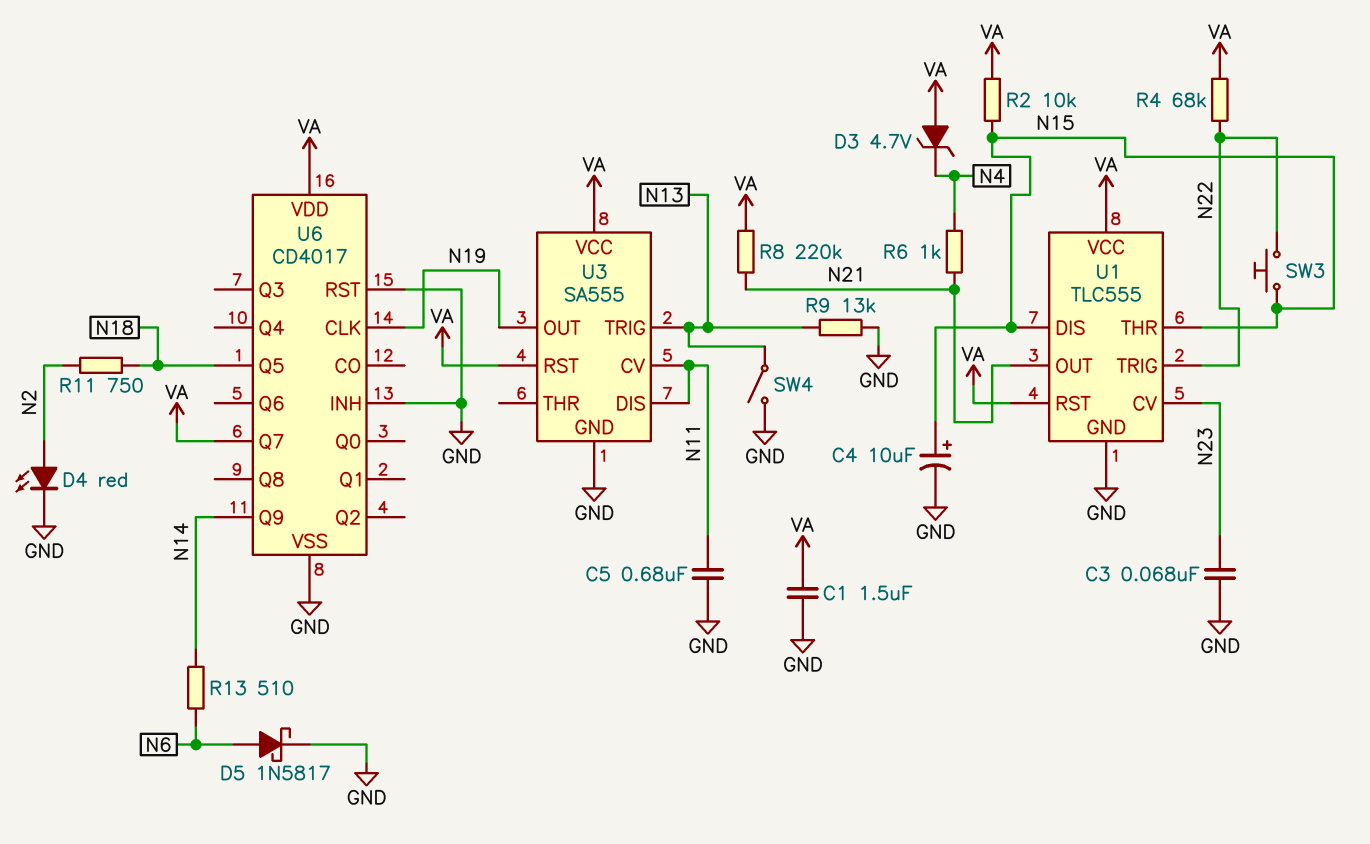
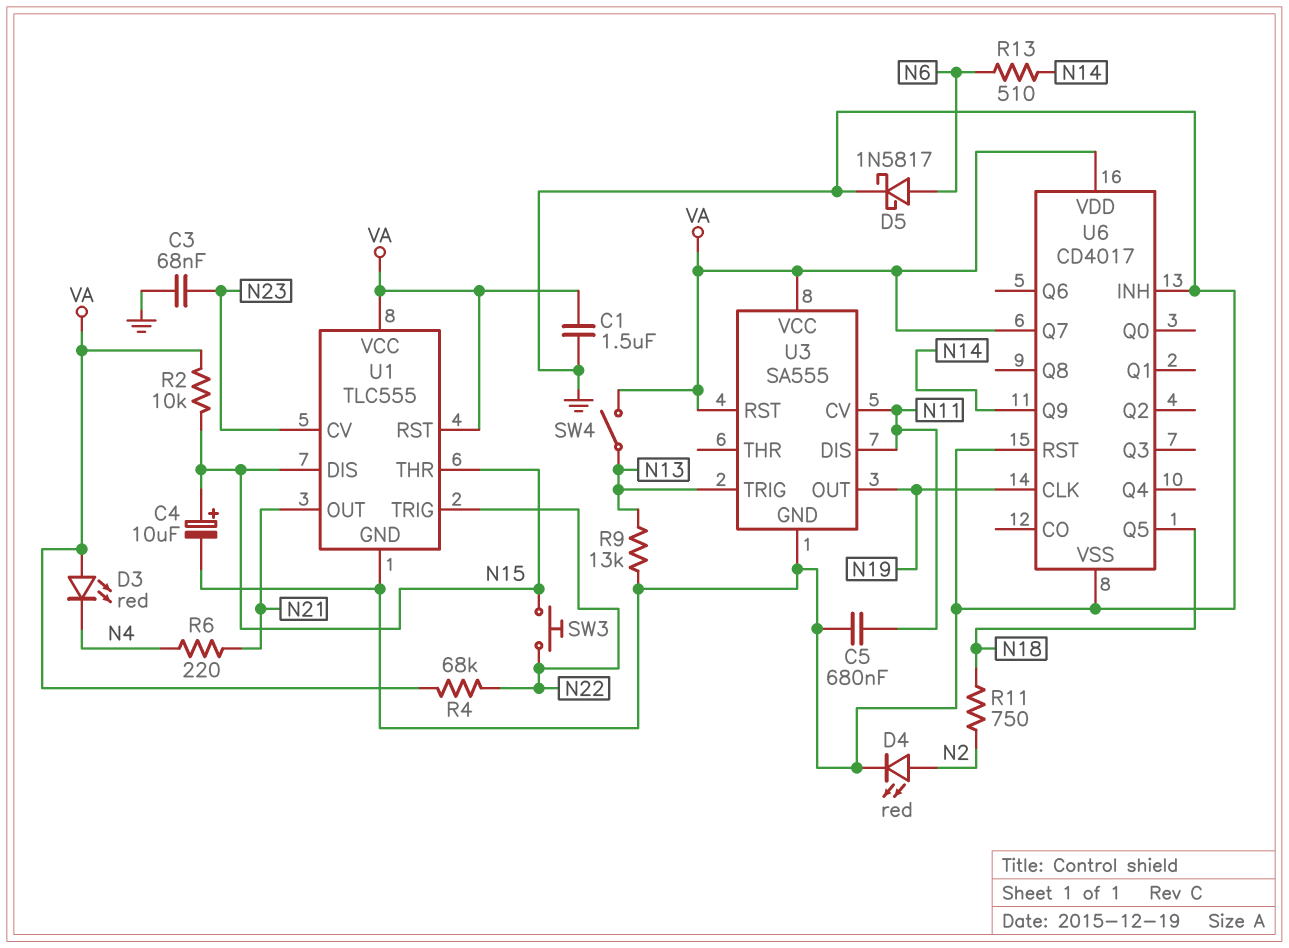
D3: zener 4.7V (A VA, K N4) -> LED red (A VA, K N4)
R6: 1k (N4, N21) -> 220 (N4, N21)
R8: 220k (N21, VA) -> none
SW4: switch (GND, N13) -> switch (N13, VA)

